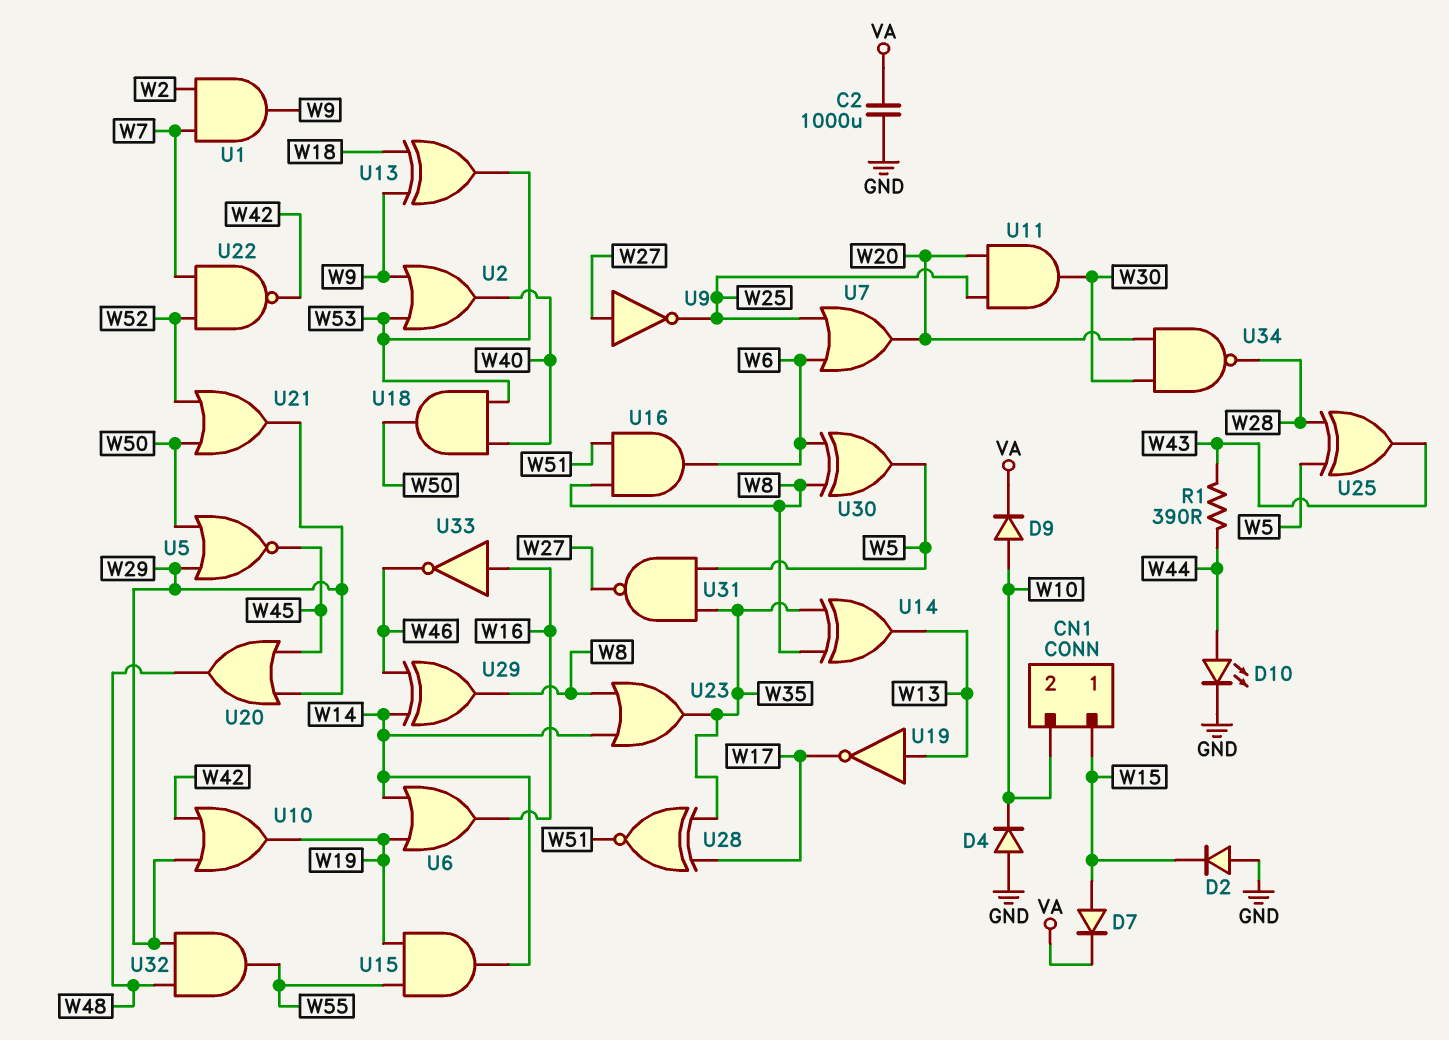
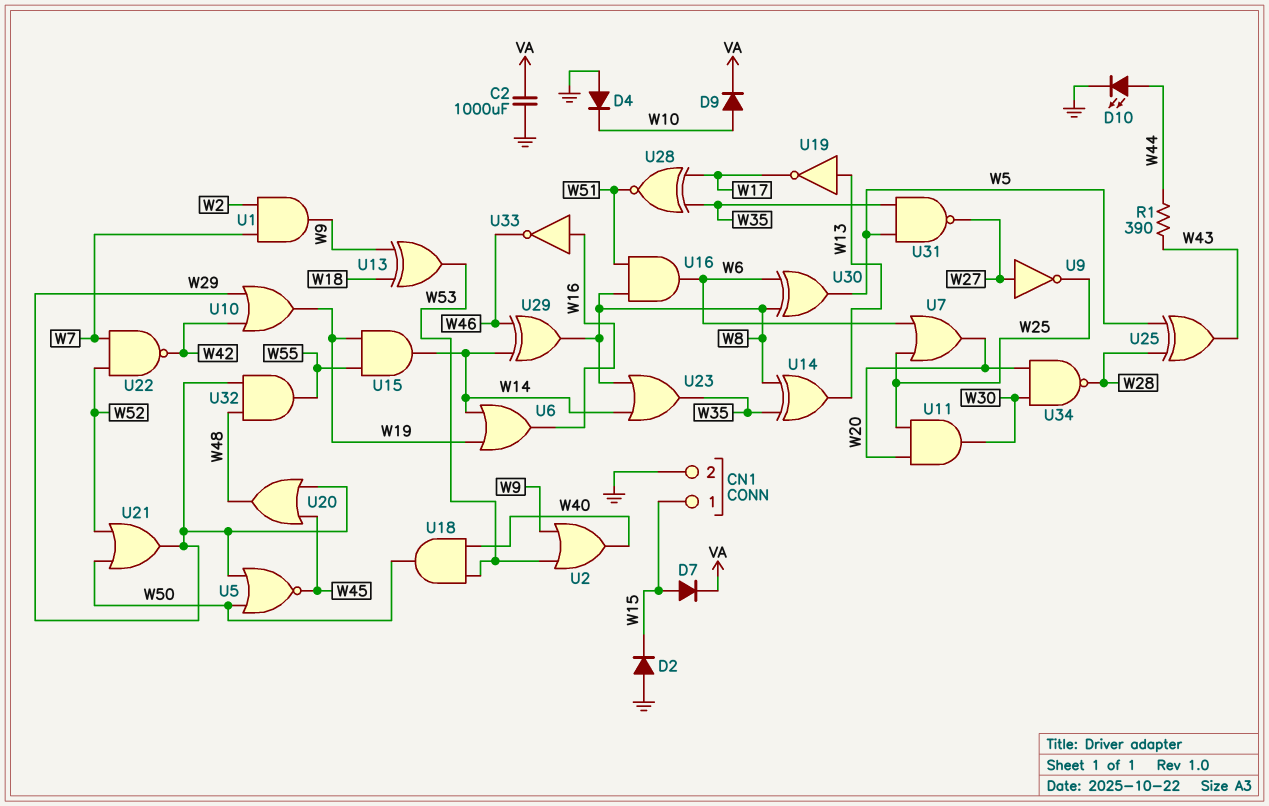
CN1 pin 2: W10 -> GND

